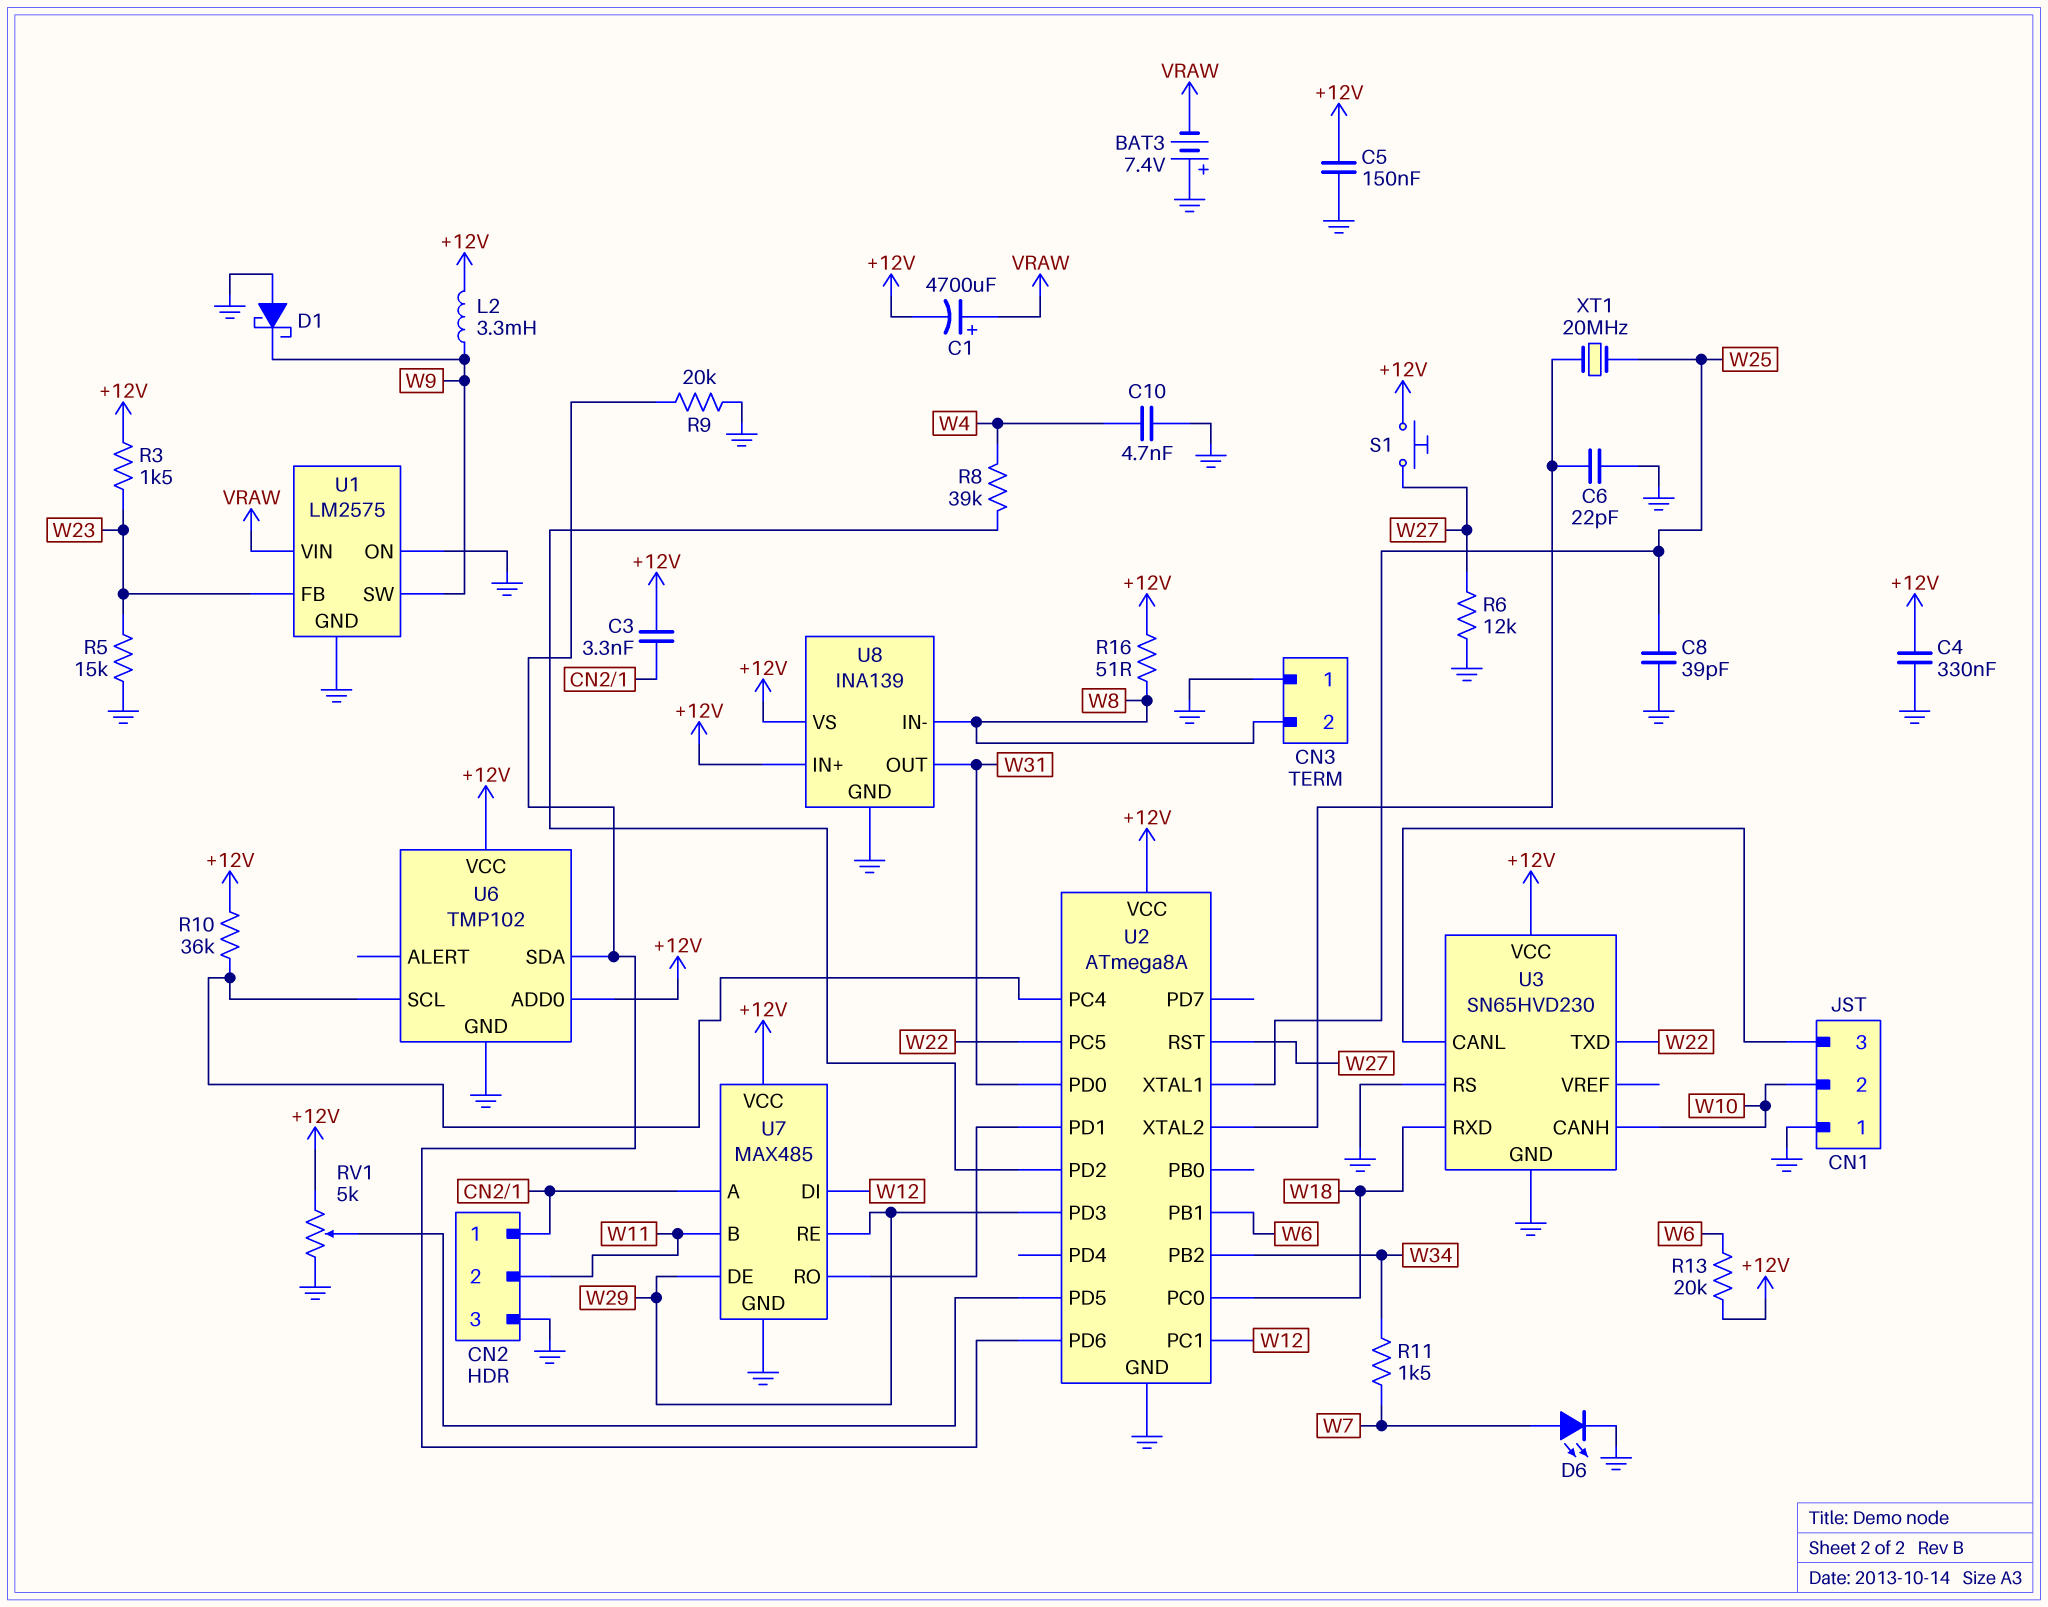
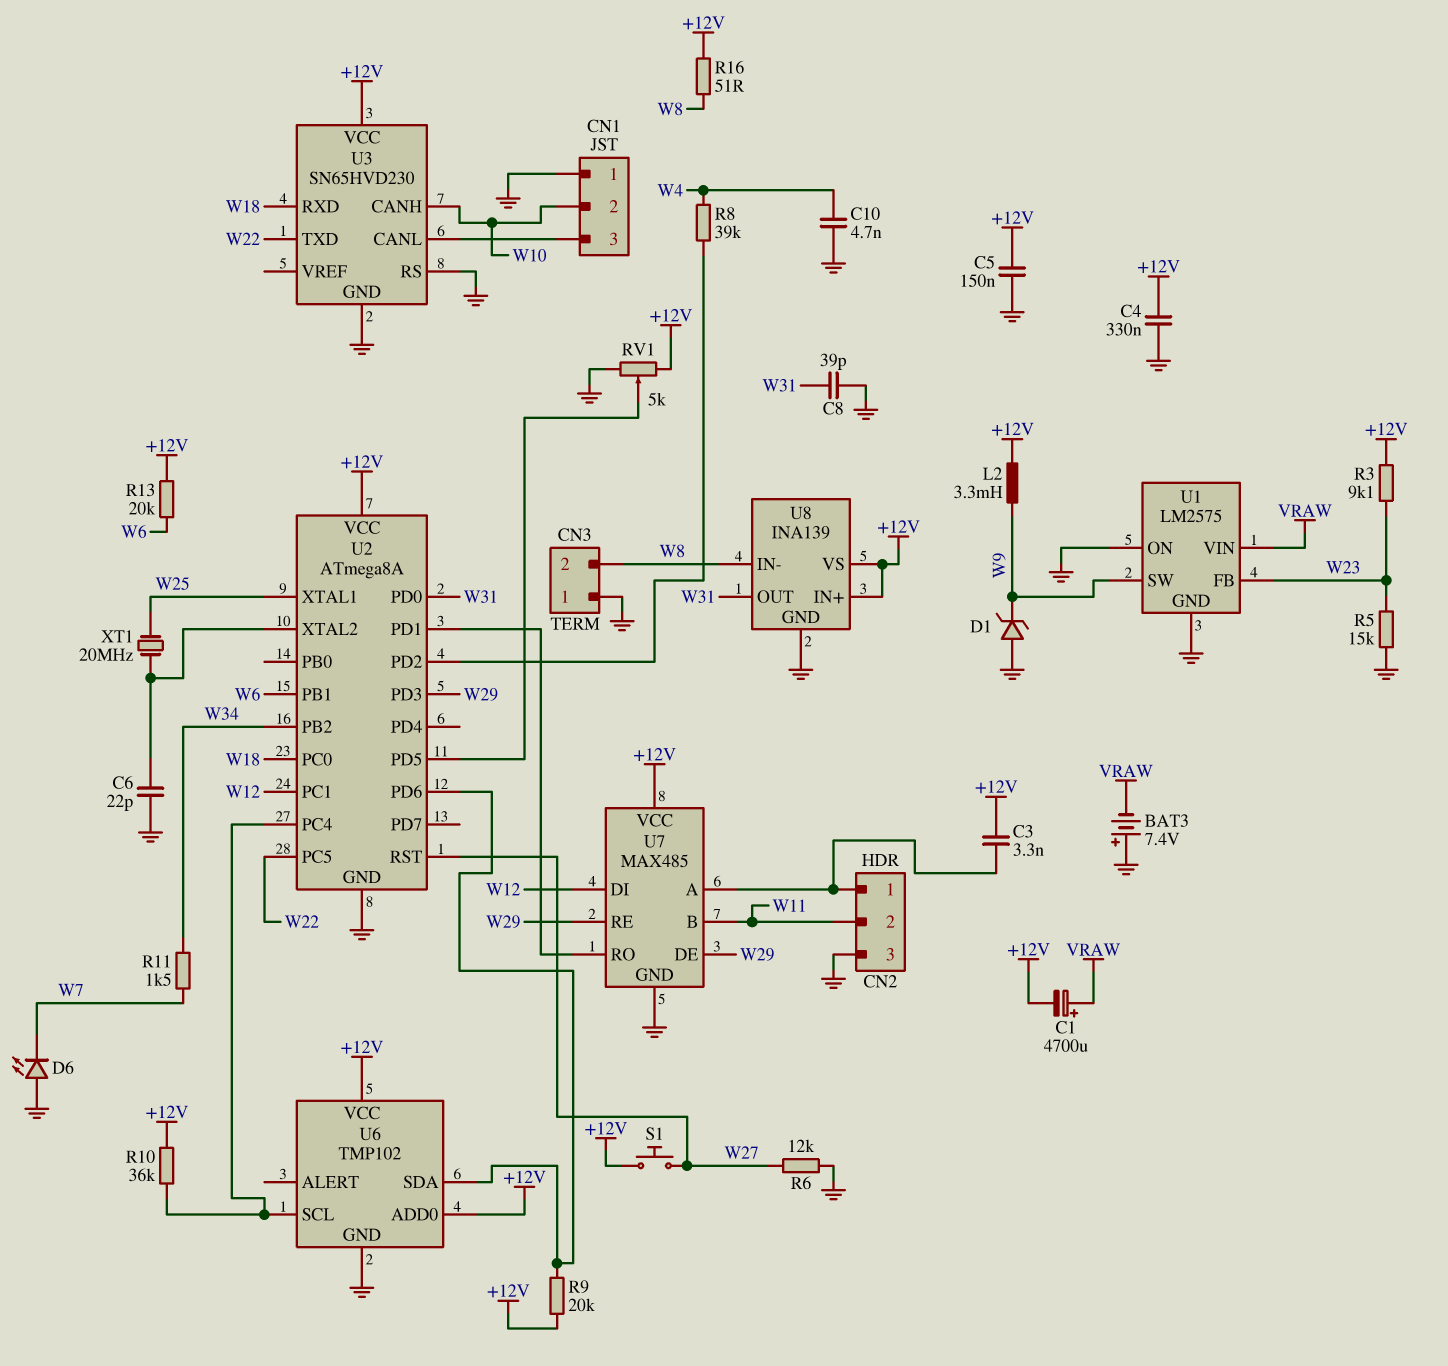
C8: 39pF (GND, W25) -> 39pF (GND, W31)
D1: schottky (A GND, K W9) -> zener (A GND, K W9)
D6: LED (A W7, K GND) -> LED (A GND, K W7)
R3: 1.5k (+12V, W23) -> 9.1k (+12V, W23)
R9: 20k (GND, U2/PD6) -> 20k (+12V, U2/PD6)

